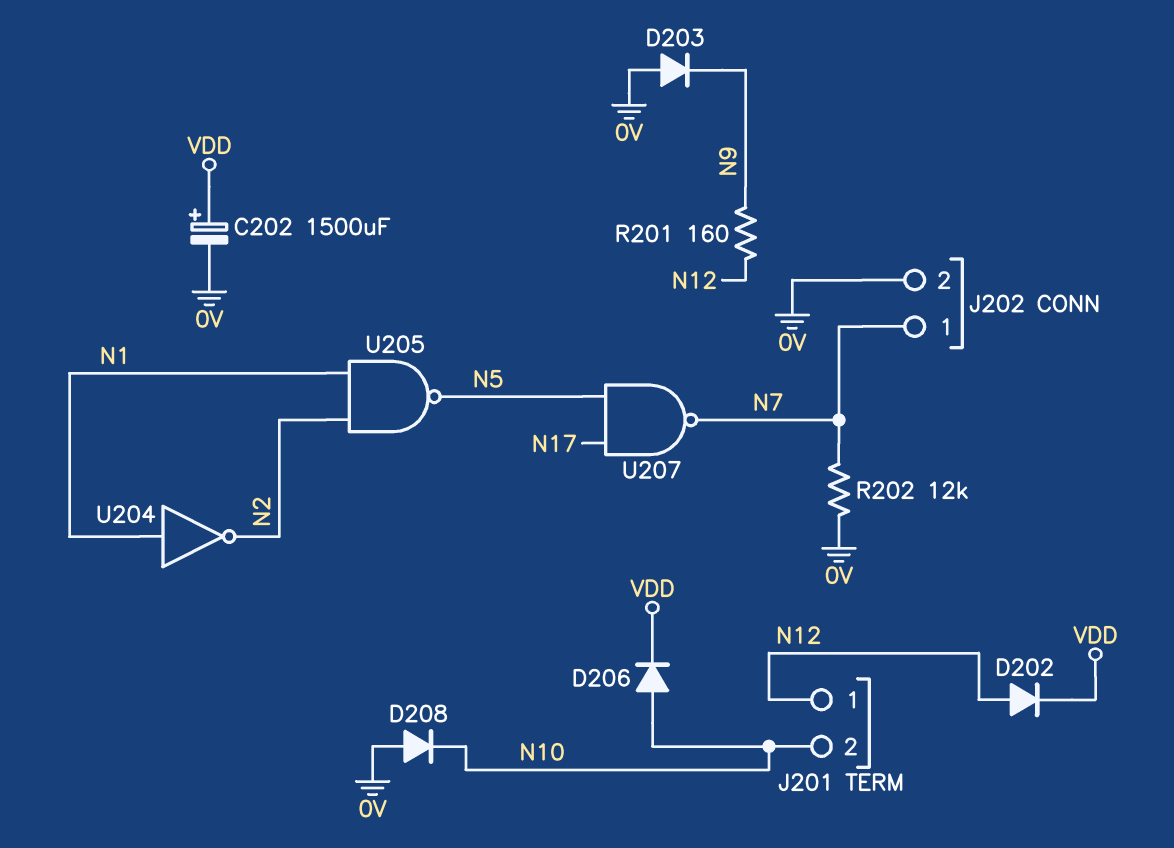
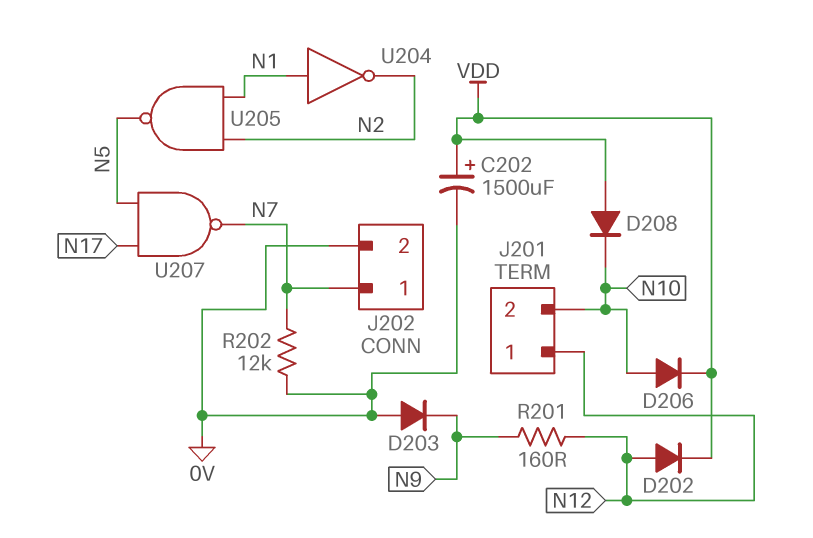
D208: diode (A 0V, K N10) -> diode (A VDD, K N10)

